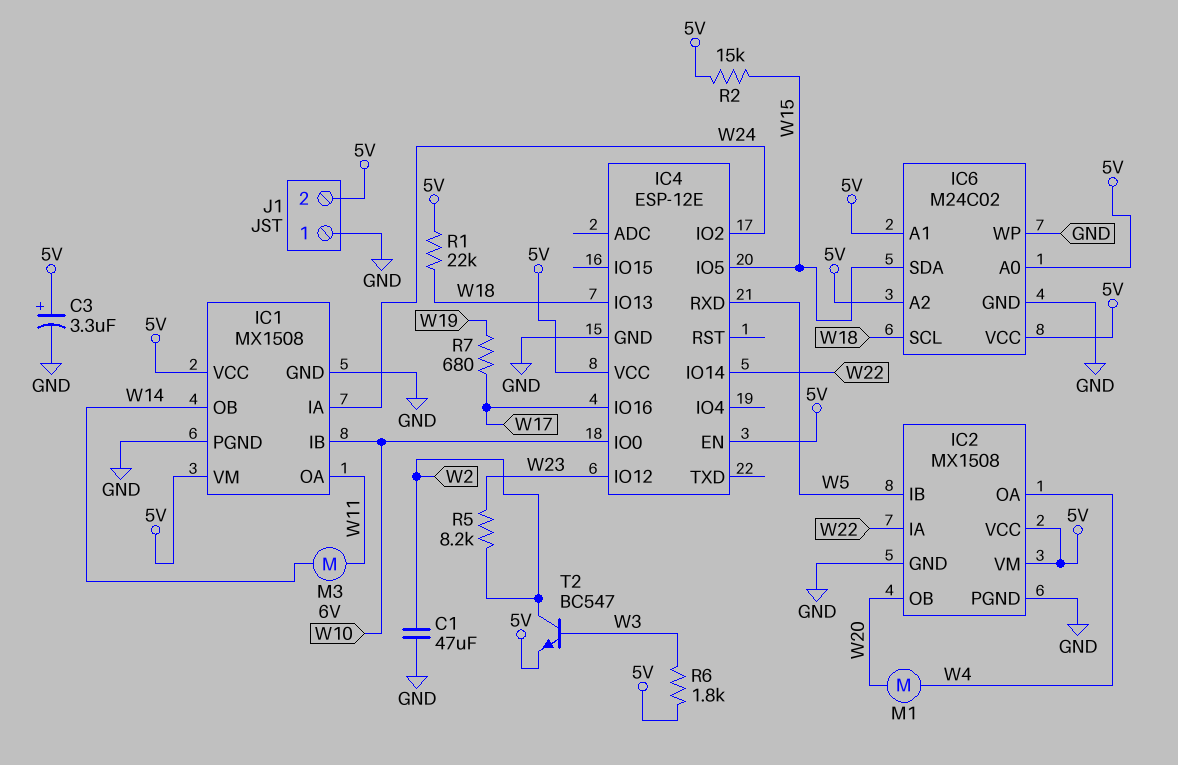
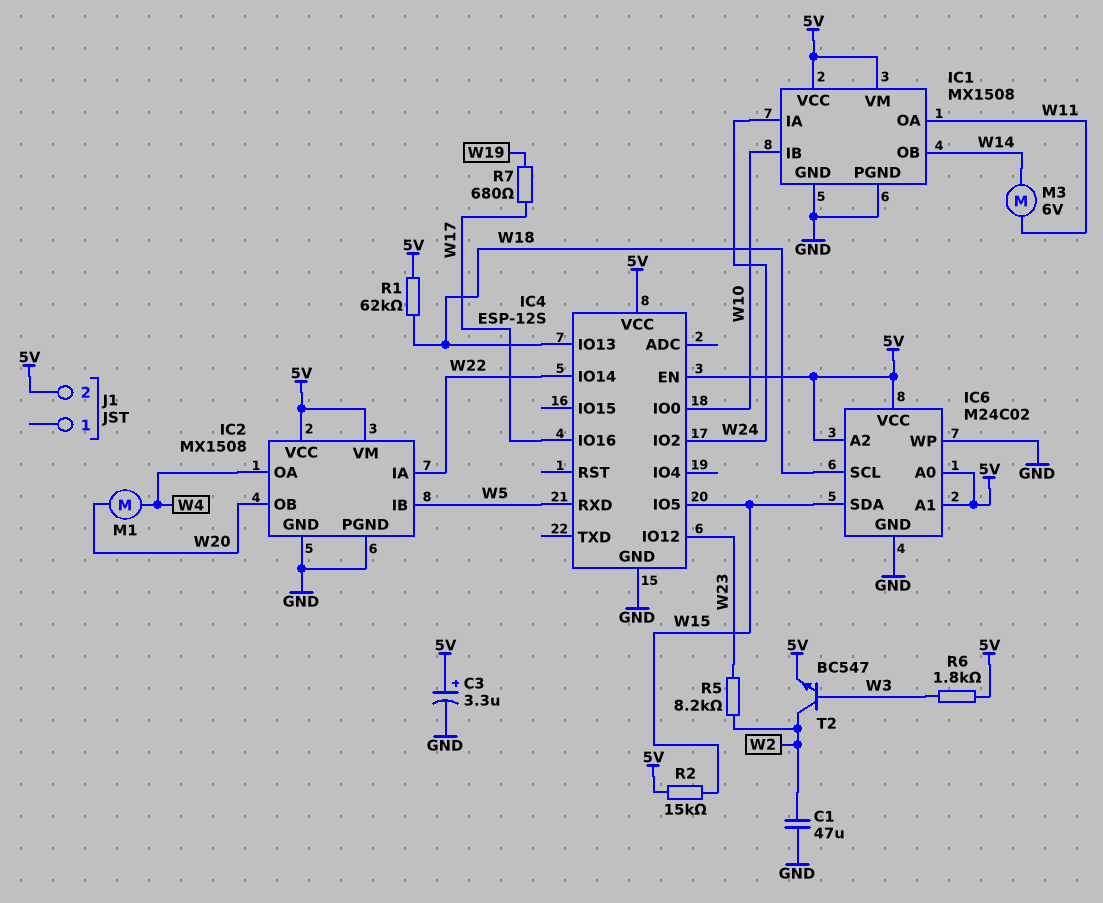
IC4: ESP-12E -> ESP-12S
J1 pin 1: GND -> none
R1: 22k (5V, W18) -> 62k (5V, W18)

